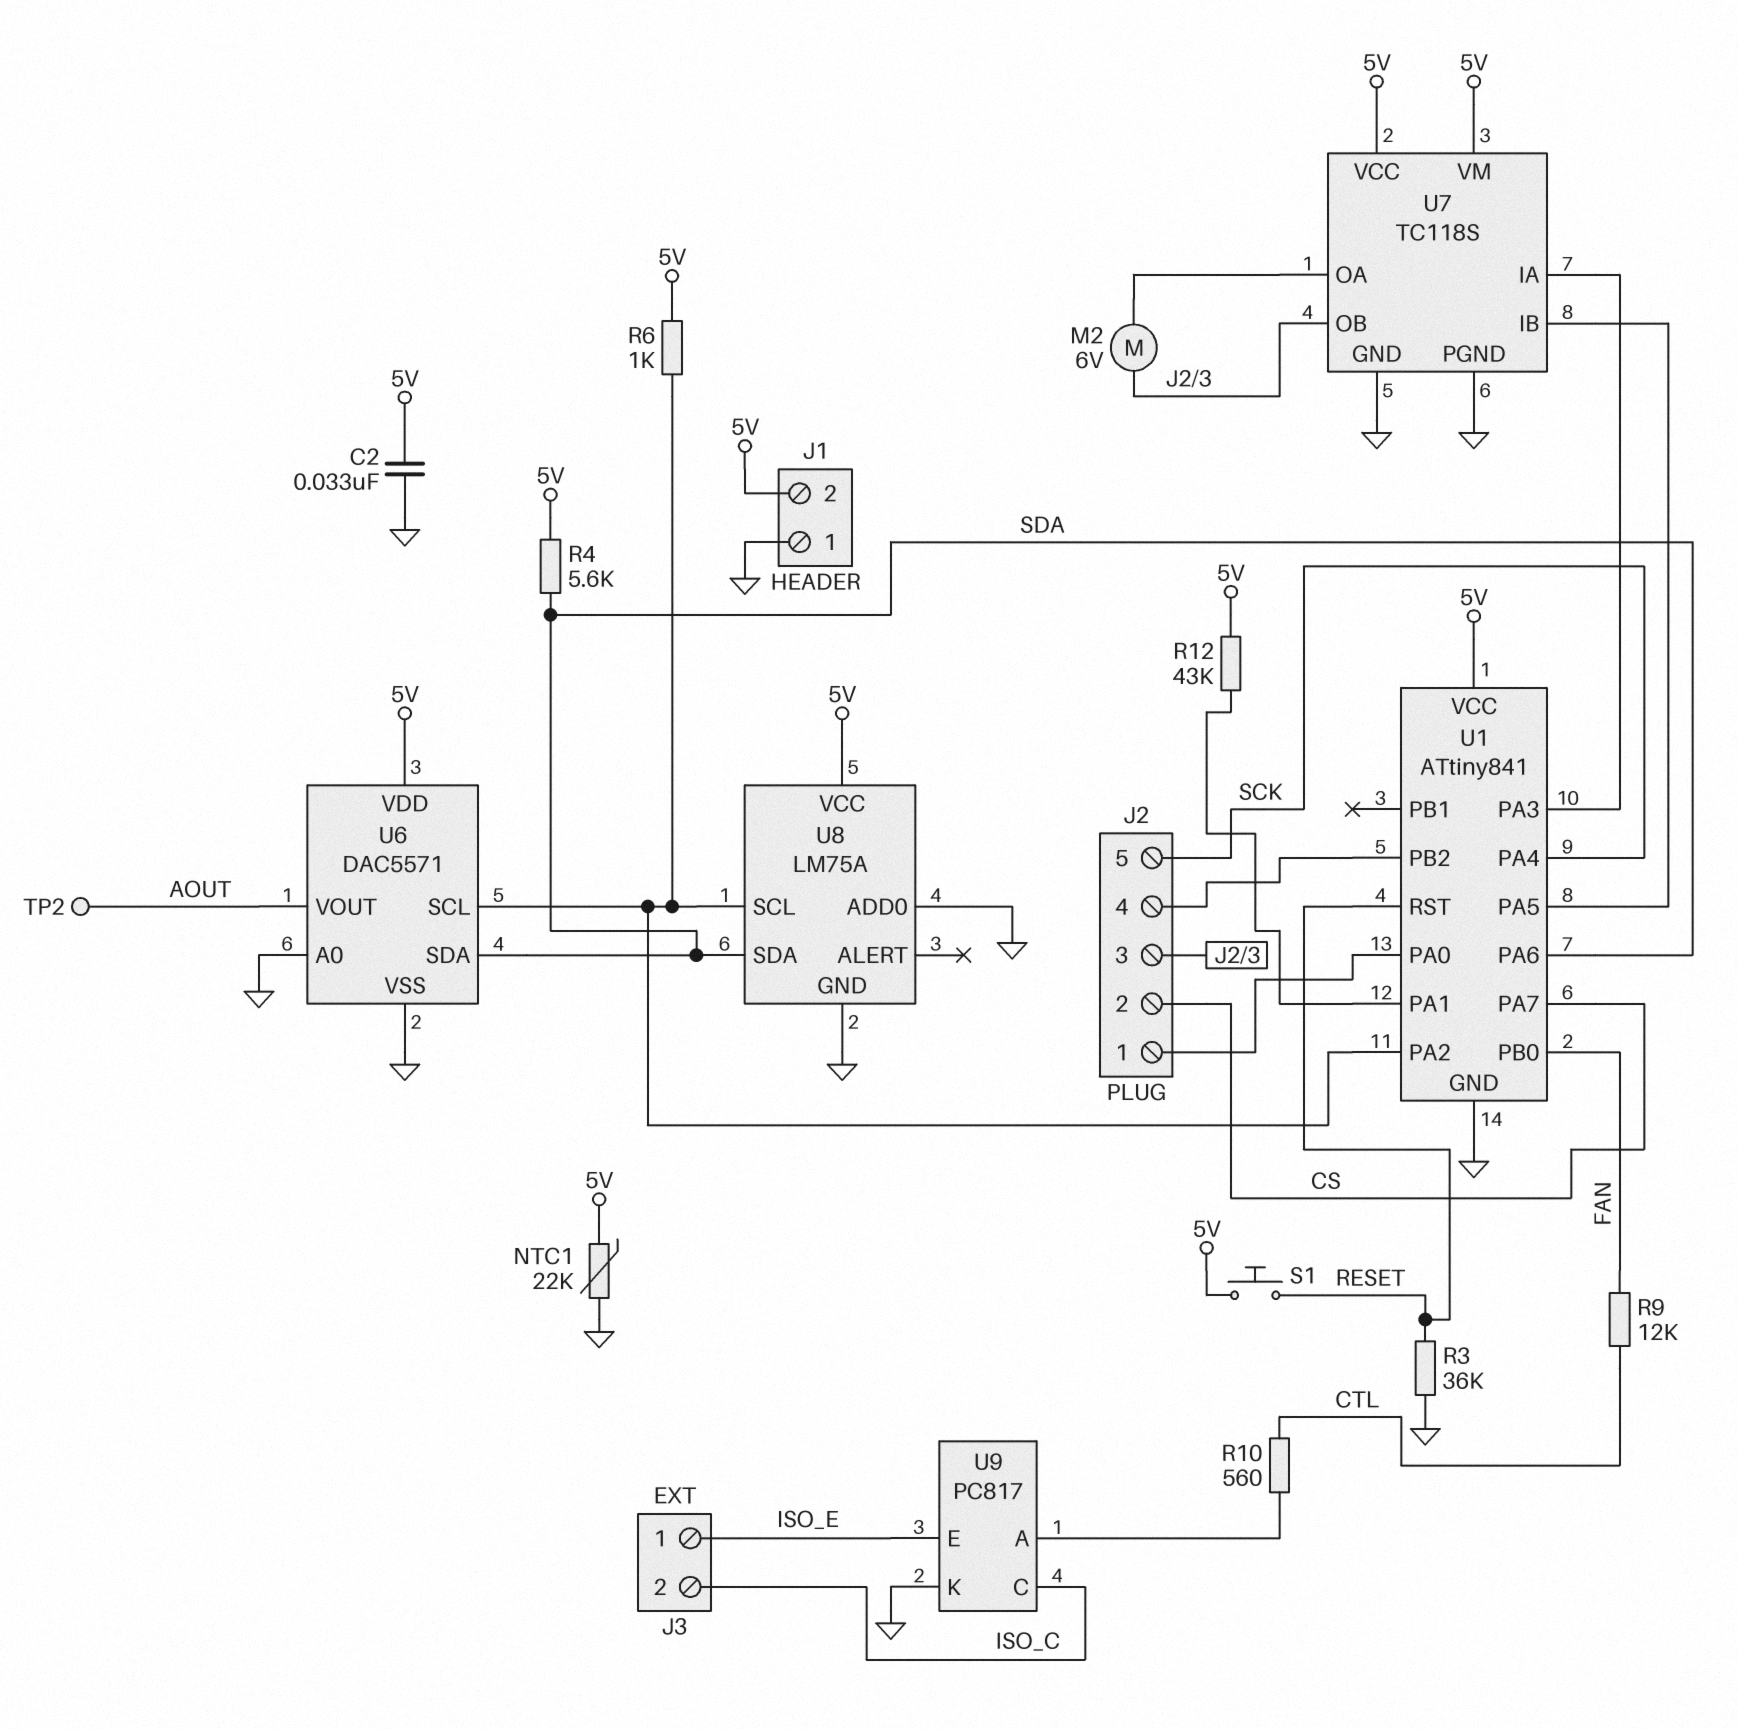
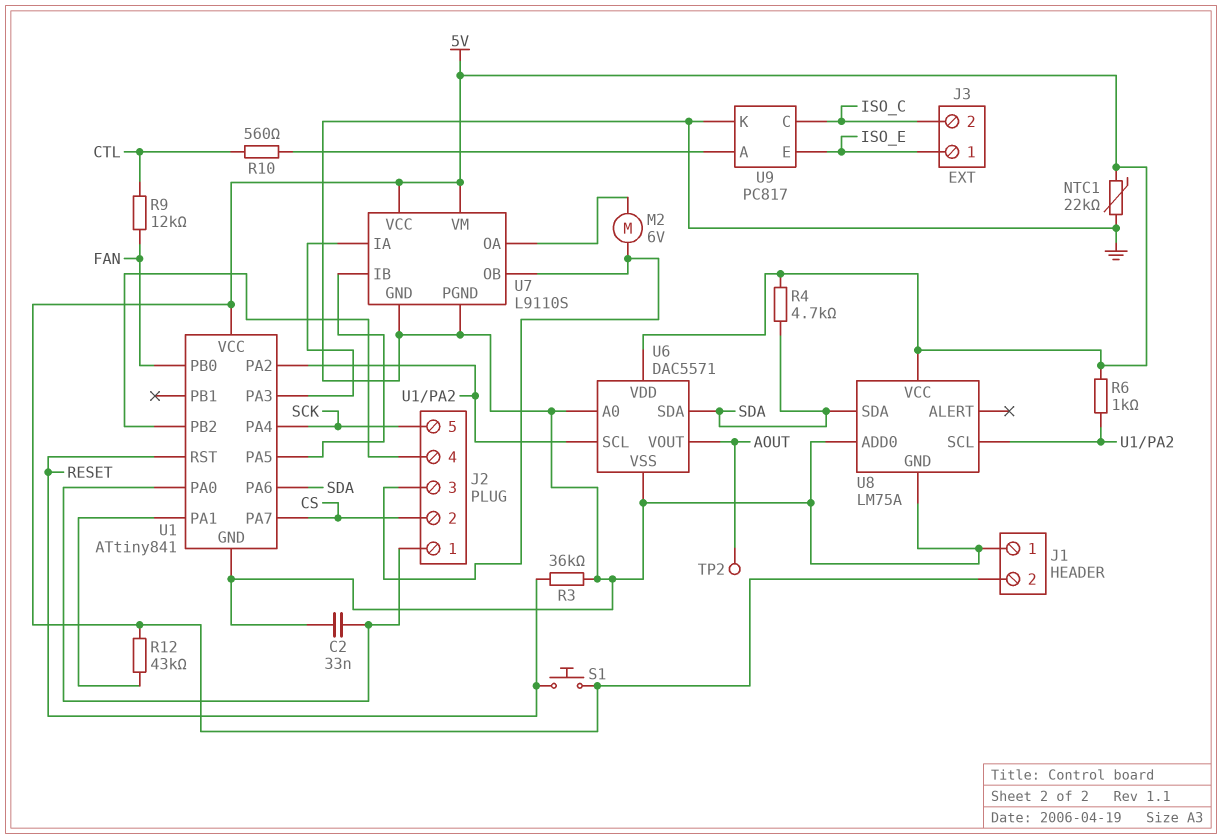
C2: 33nF (5V, GND) -> 33nF (GND, J2/1)
R4: 5.6k (5V, SDA) -> 4.7k (5V, SDA)
U7: TC118S -> L9110S

